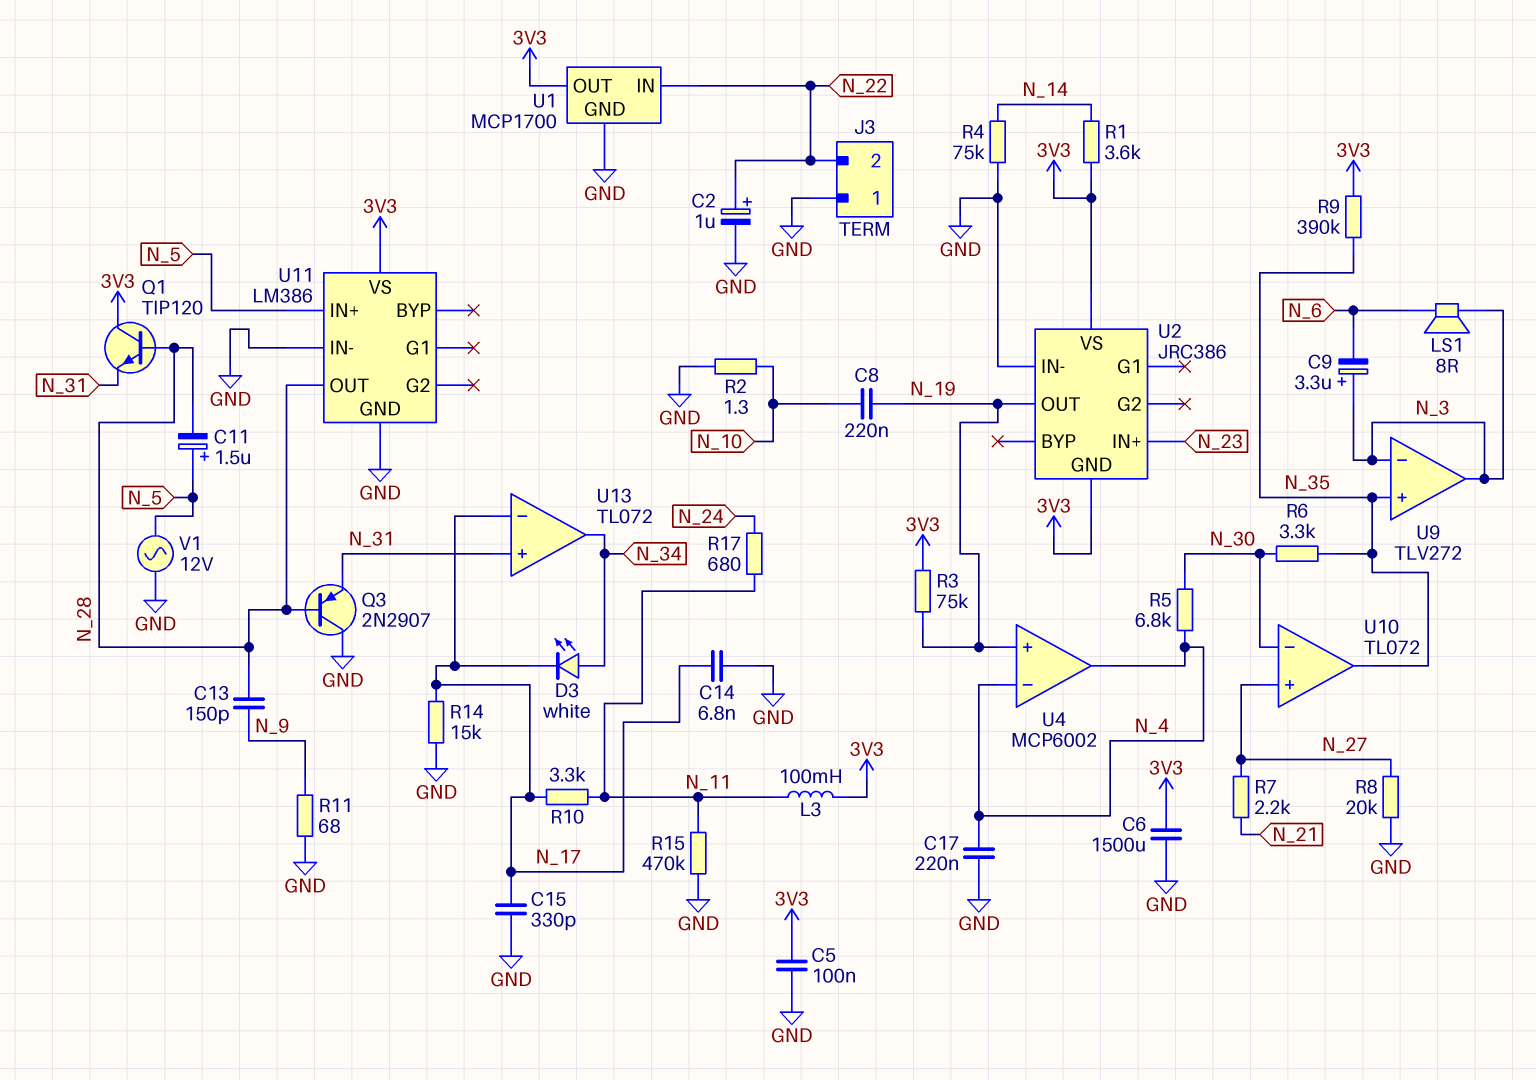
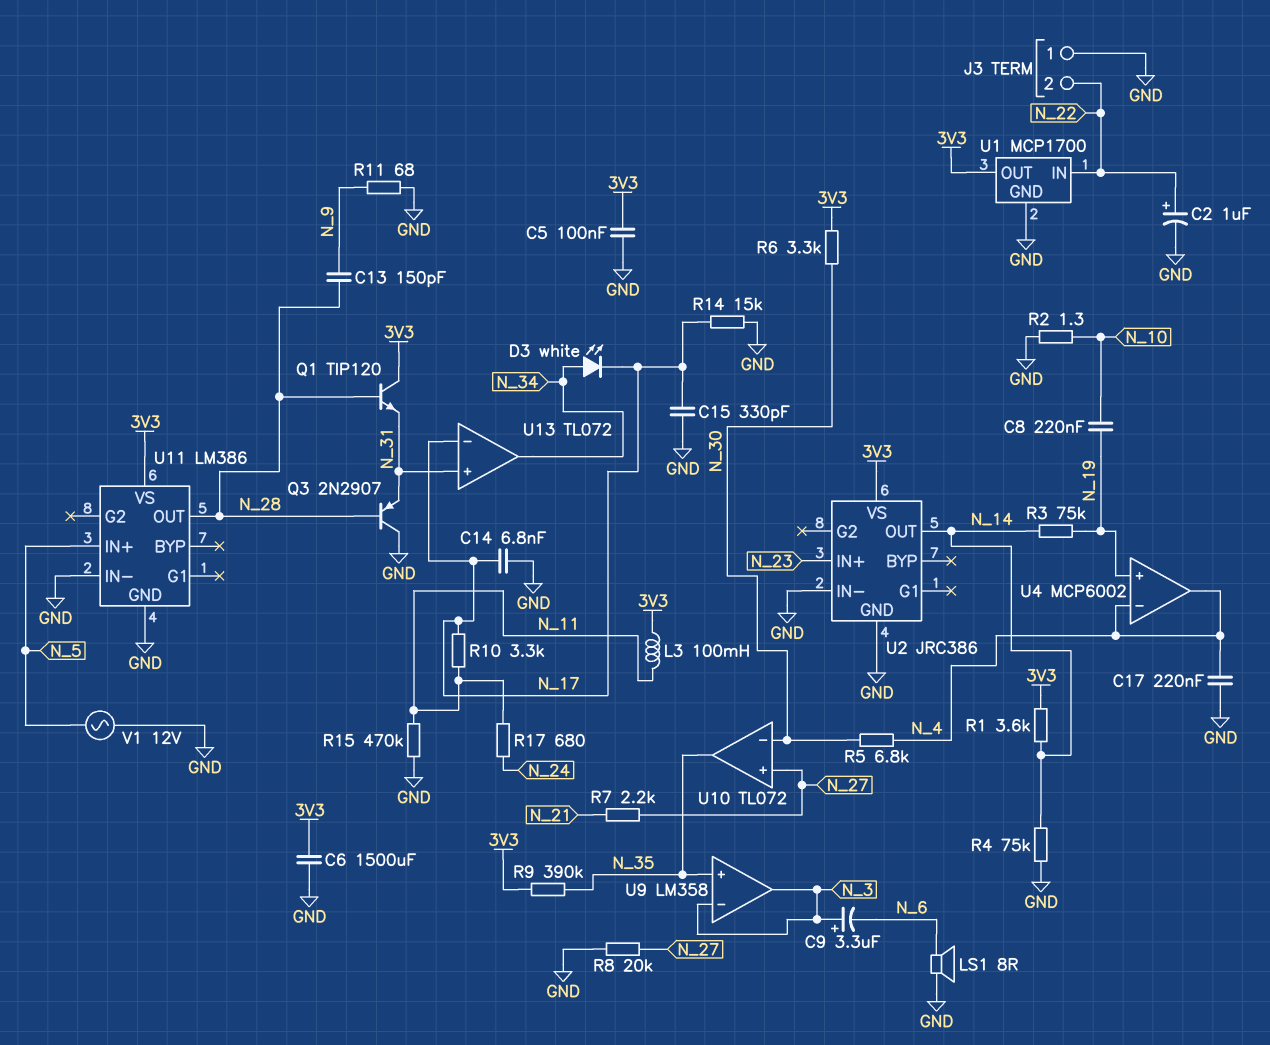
C11: 1.5uF (plus N_5, minus N_28) -> none
LS1: speaker 8R (N_3, N_6) -> speaker 8R (GND, N_6)
R3: 75k (3V3, N_19) -> 75k (N_14, N_19)
R6: 3.3k (N_30, N_35) -> 3.3k (3V3, N_30)
U2 pin GND: 3V3 -> GND
U2 pin OUT: N_19 -> N_14
U9: TLV272 -> LM358

